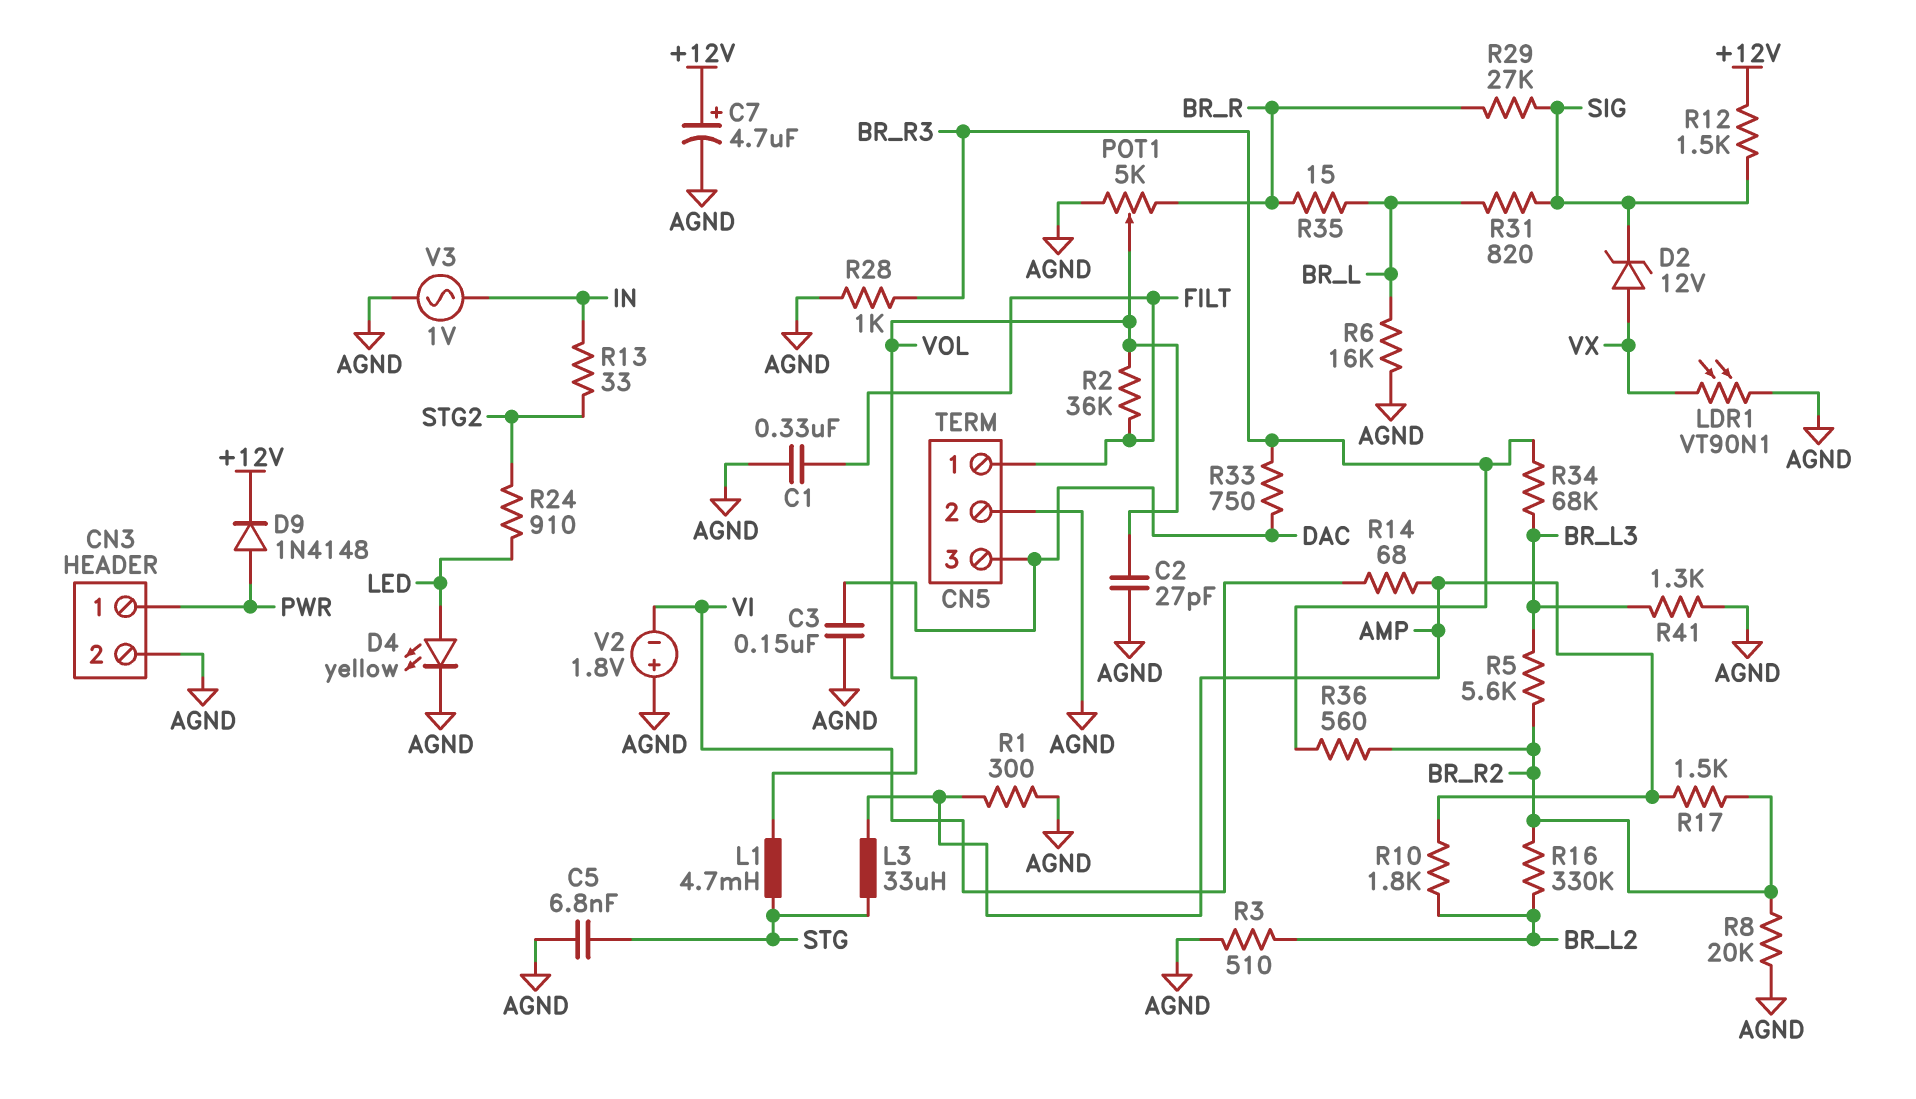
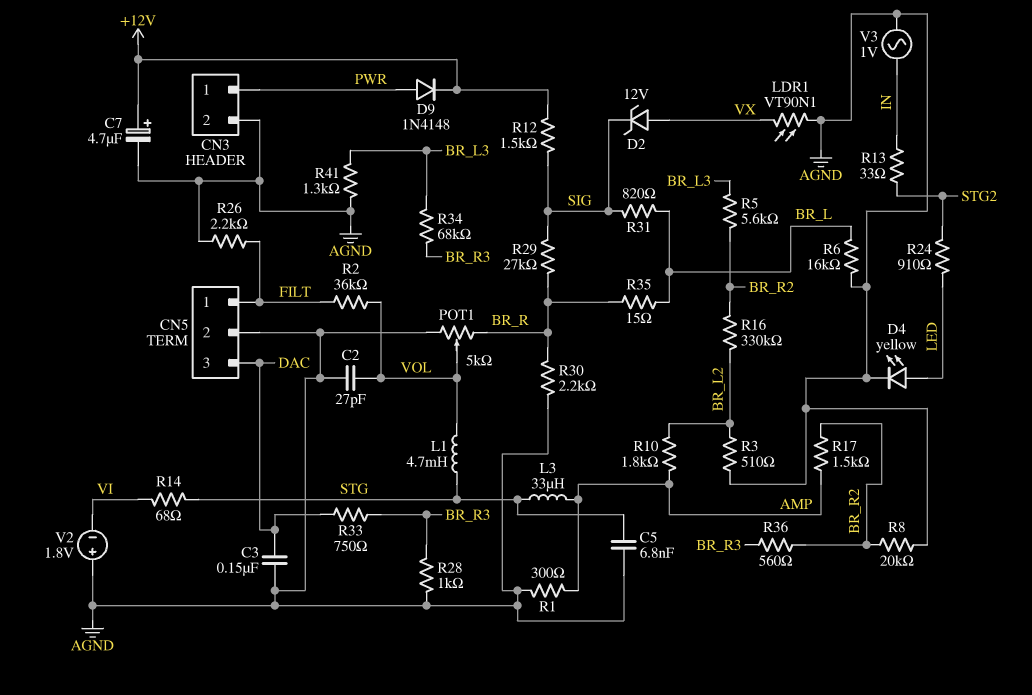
C1: 330nF (AGND, FILT) -> none
R14: 68 (AMP, VI) -> 68 (STG, VI)
R26: none -> 2.2k (AGND, FILT)
R30: none -> 2.2k (AGND, BR_R)

